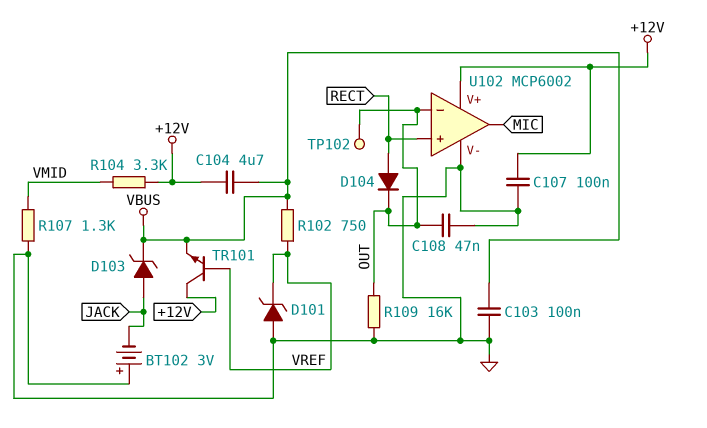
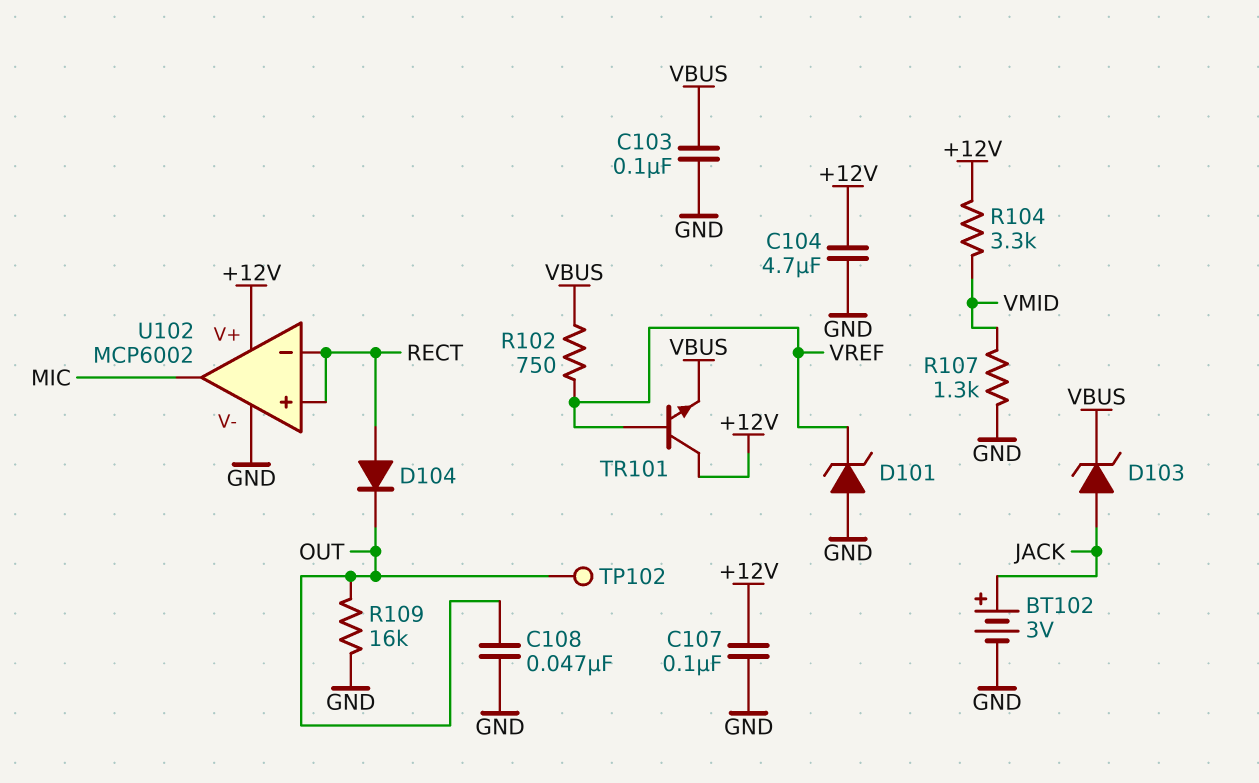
BT102: 3V (plus GND, minus JACK) -> 3V (plus JACK, minus GND)
C104: 4.7uF (+12V, VBUS) -> 4.7uF (+12V, GND)
U102 pin in-: OUT -> RECT

